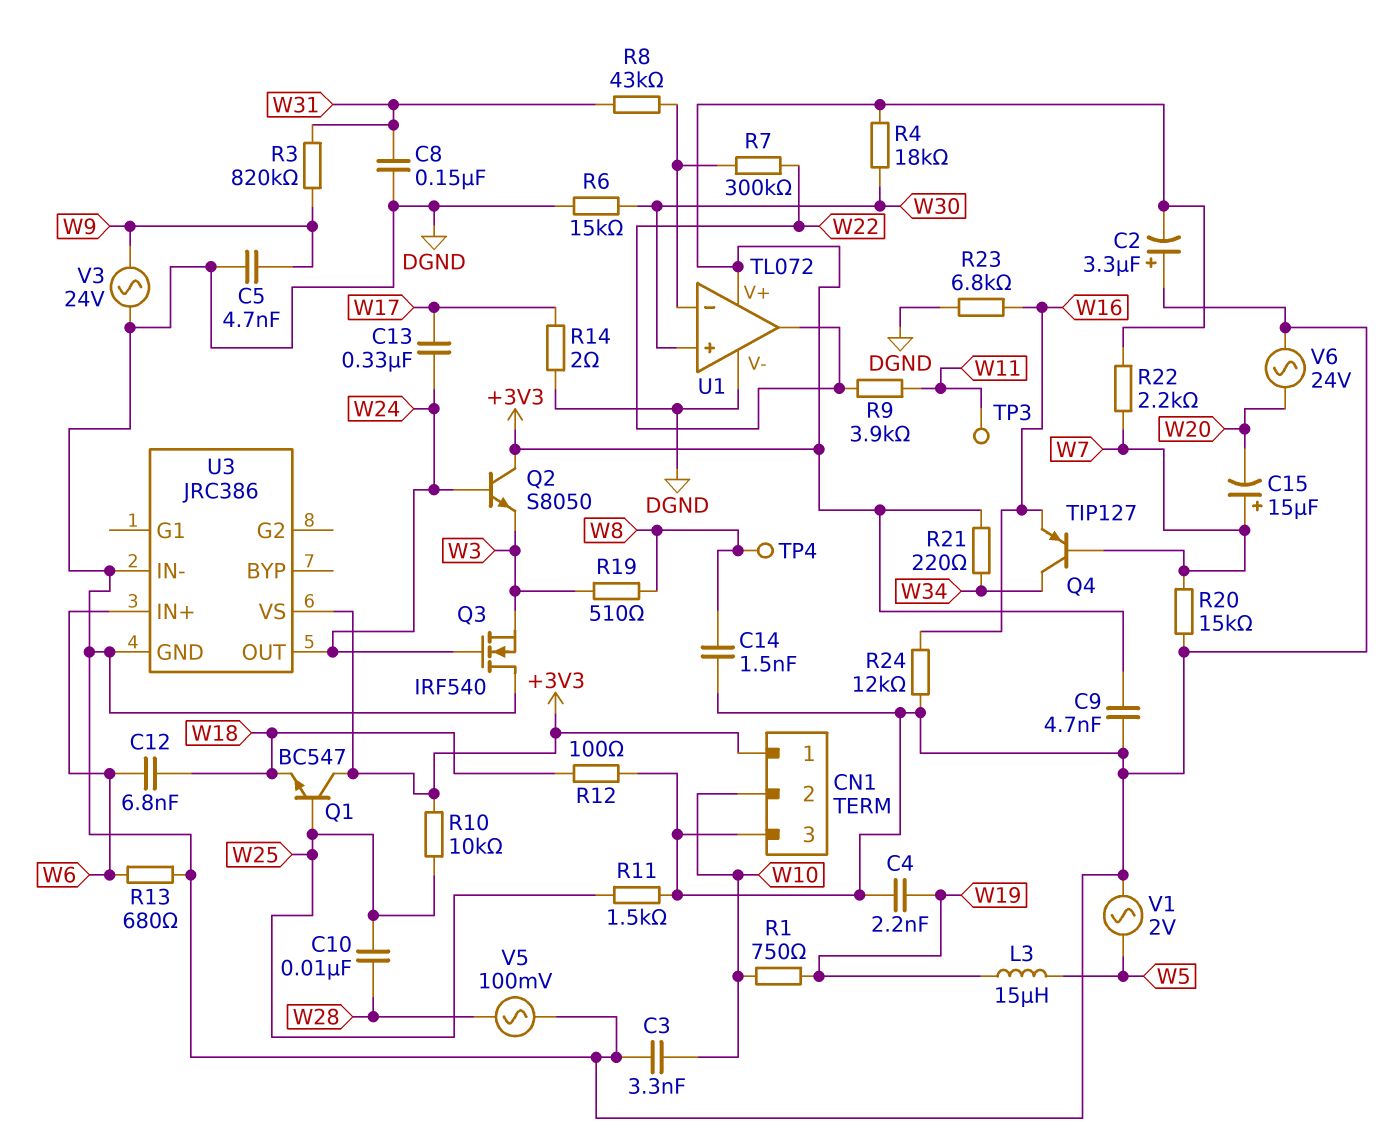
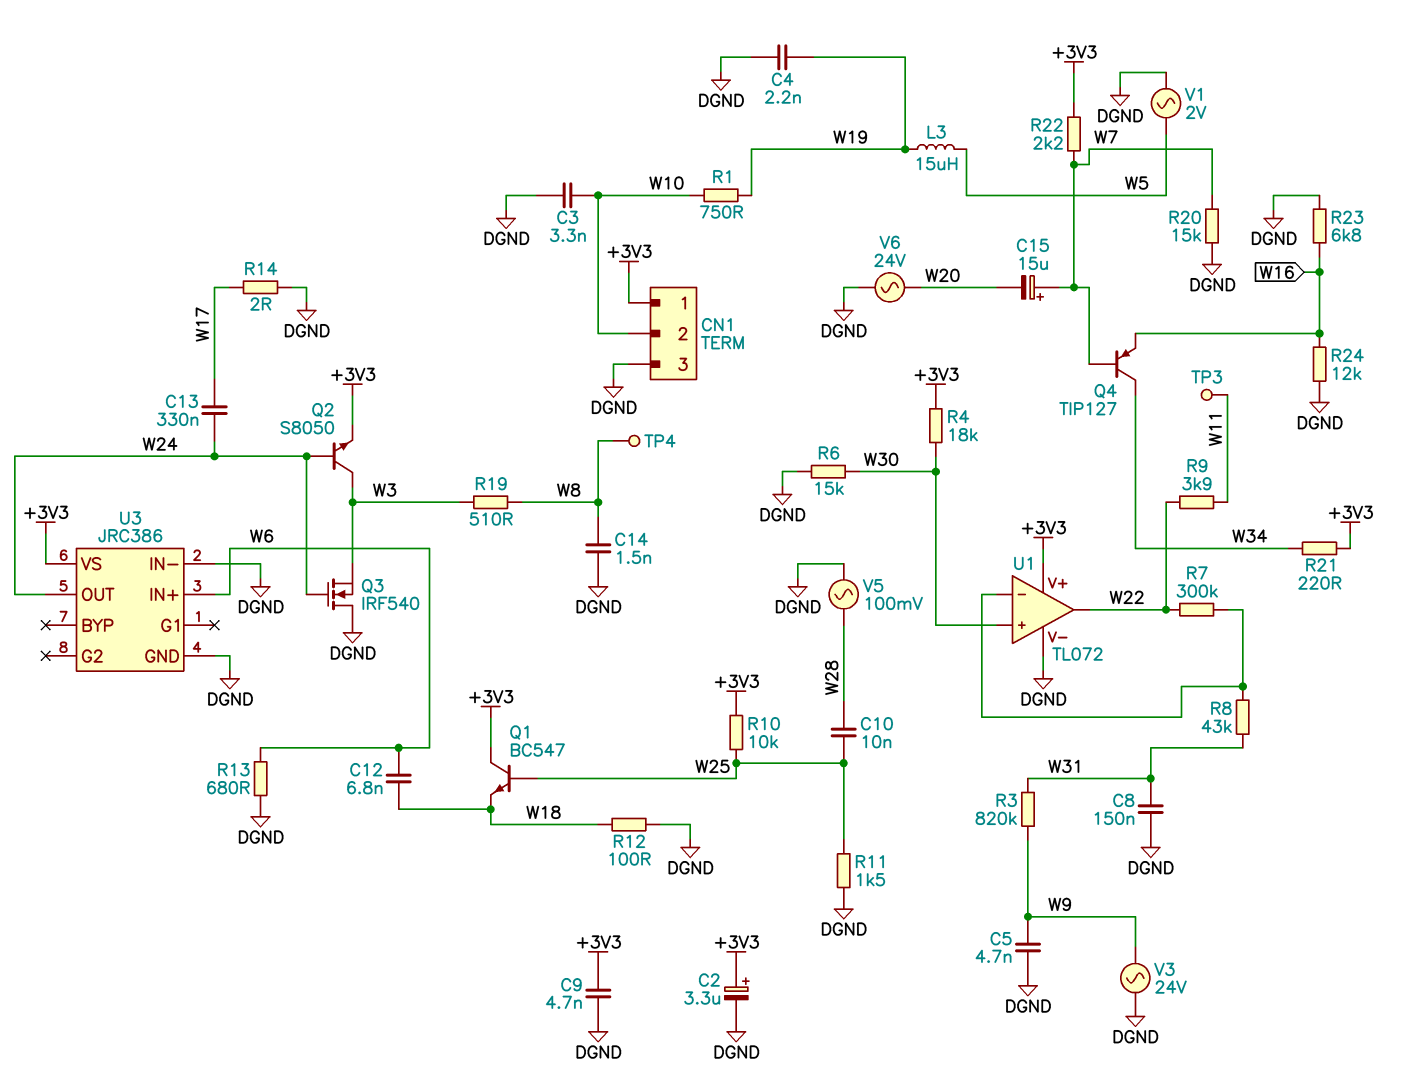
C2: 3.3uF (plus DGND, minus +3V3) -> 3.3uF (plus +3V3, minus DGND)
Q2: NPN S8050 (B W24, C +3V3, E W3) -> NPN S8050 (B W24, C W3, E +3V3)

